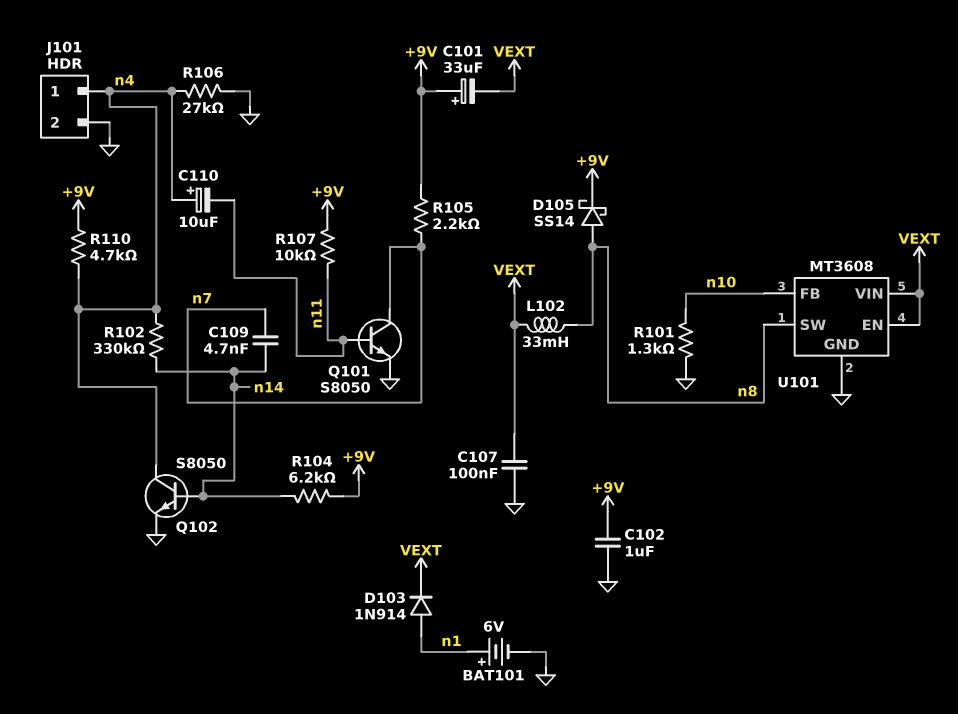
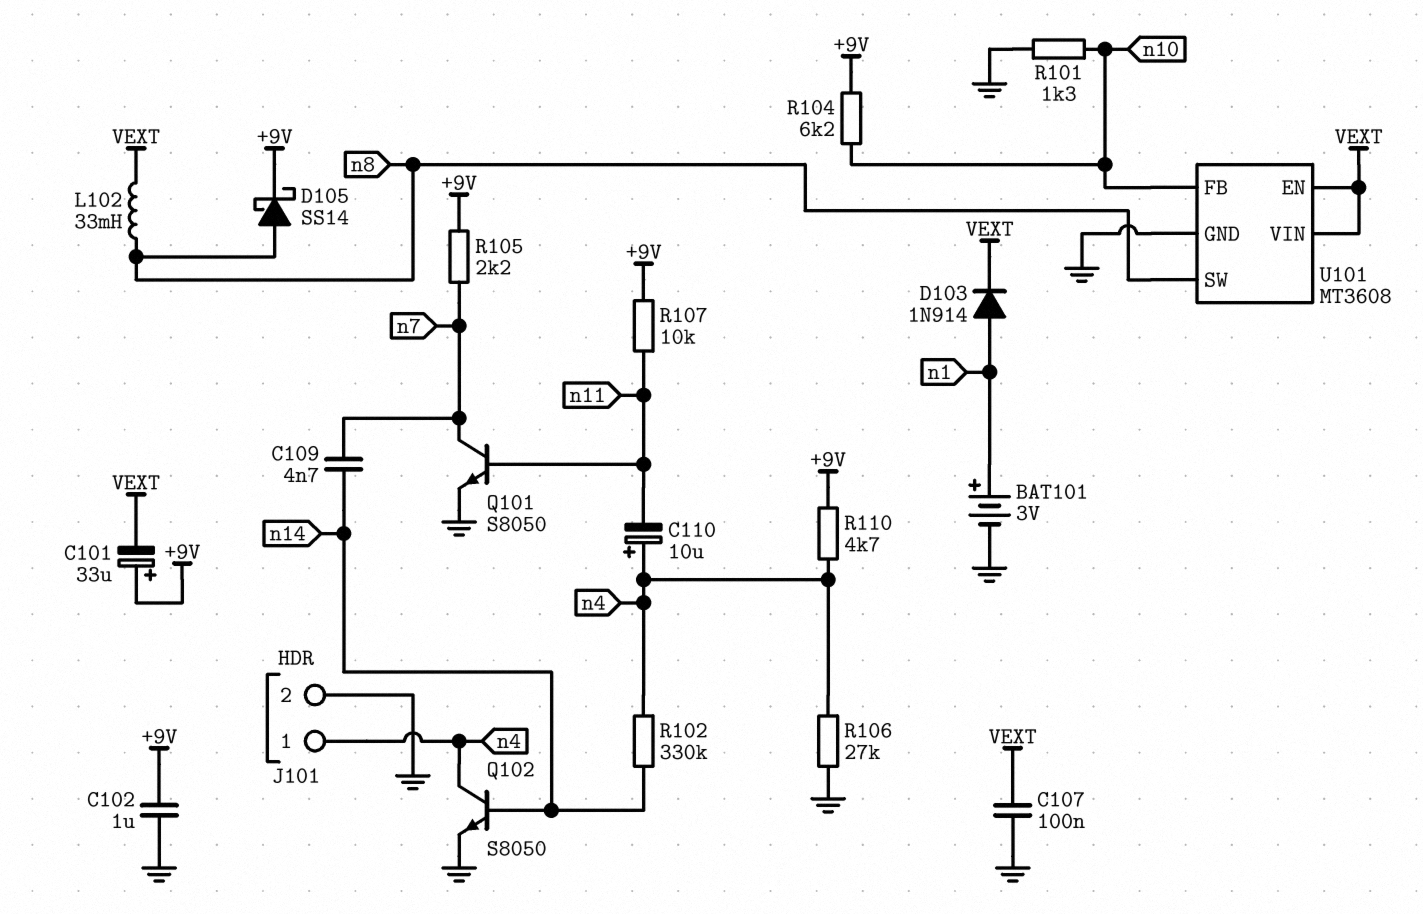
BAT101: 6V (plus n1, minus GND) -> 3V (plus n1, minus GND)
R104: 6.2k (+9V, n14) -> 6.2k (+9V, n10)

